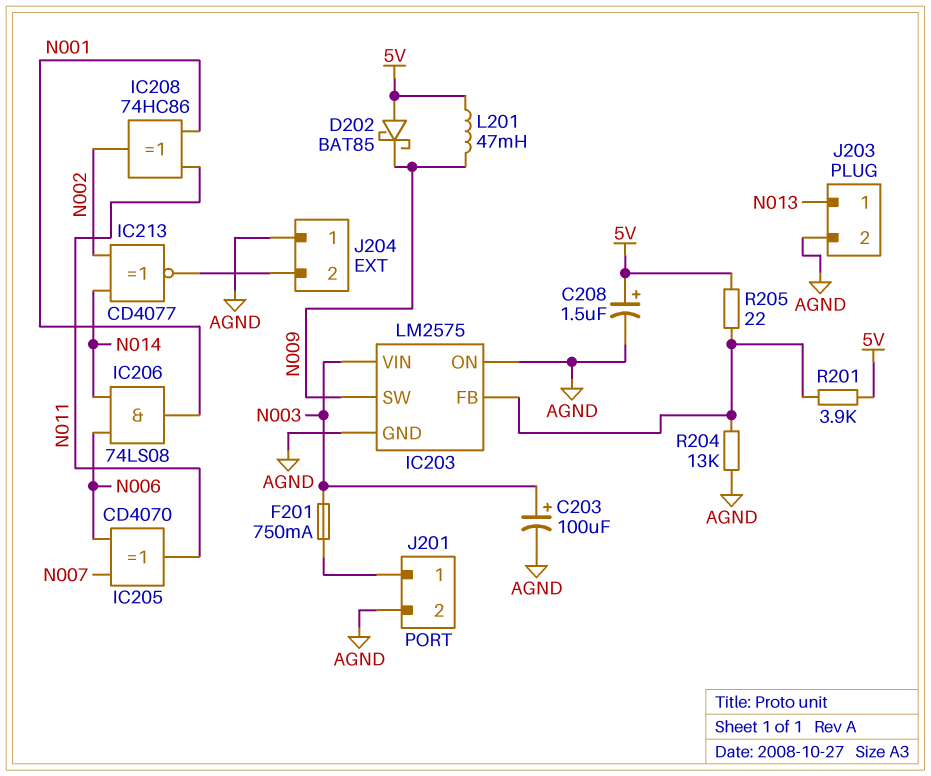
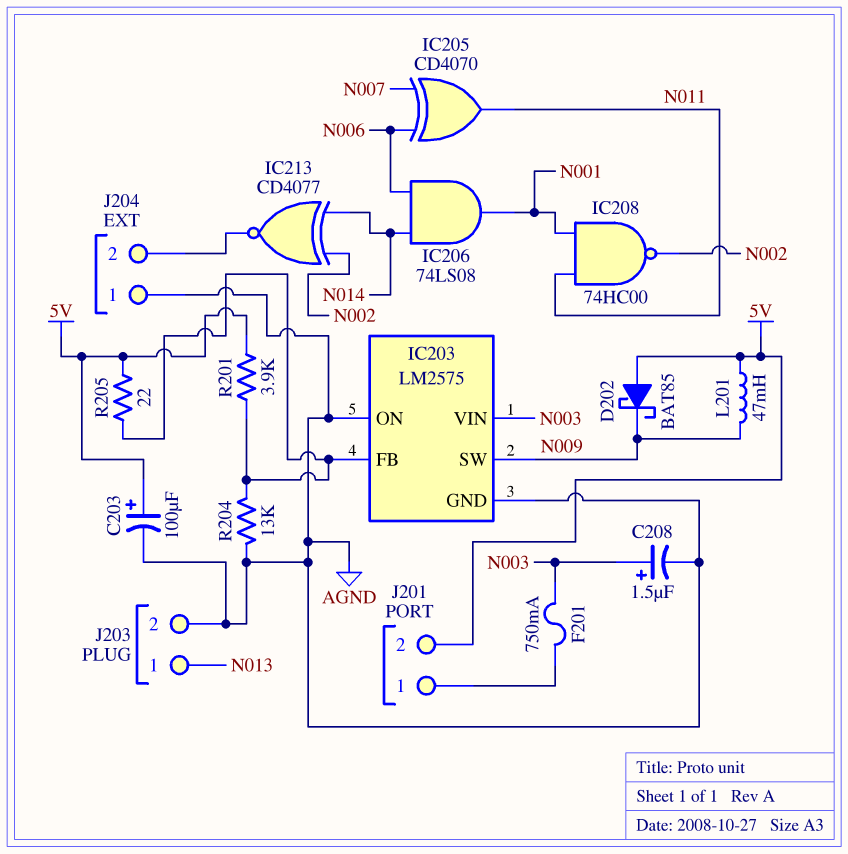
C203: 100uF (plus N003, minus AGND) -> 100uF (plus 5V, minus AGND)
C208: 1.5uF (plus 5V, minus AGND) -> 1.5uF (plus N003, minus AGND)
IC208: XOR 74HC86 (in N001, in N011, out N002) -> NAND 74HC00 (in N001, in N011, out N002)
J201 pin 2: AGND -> 5V

